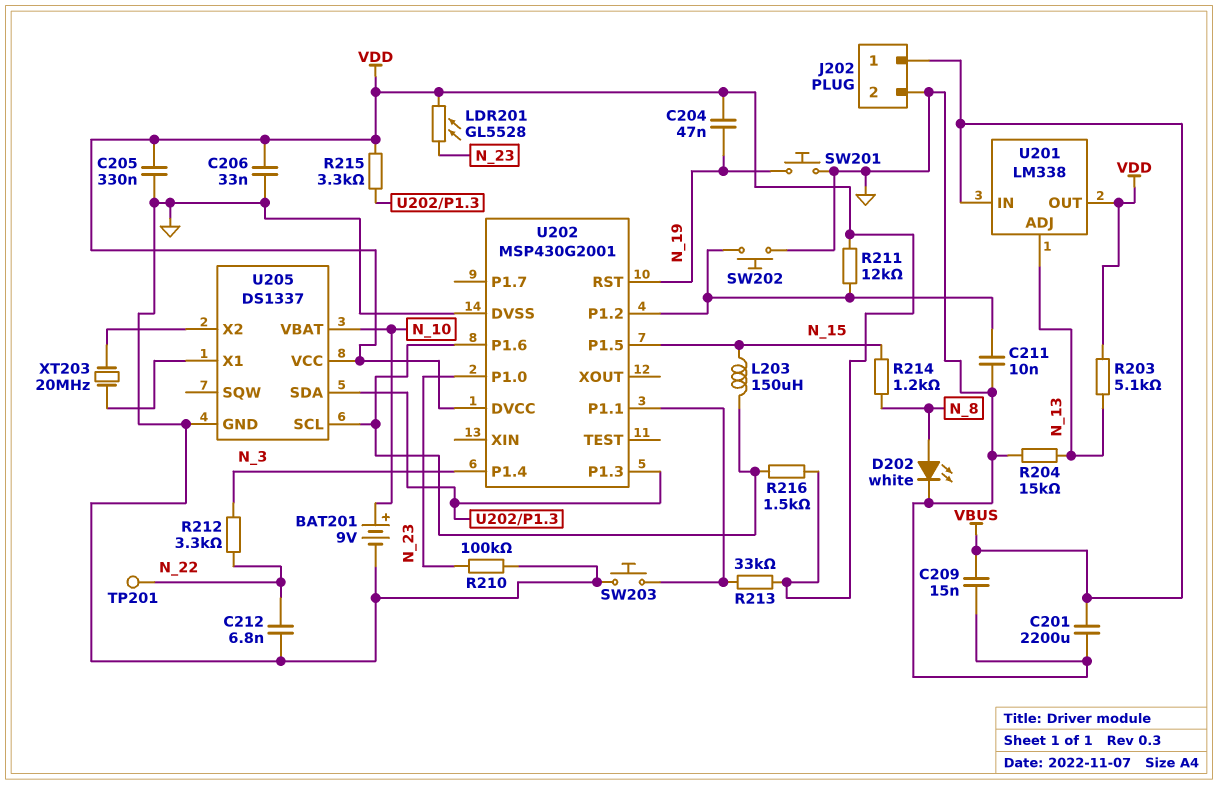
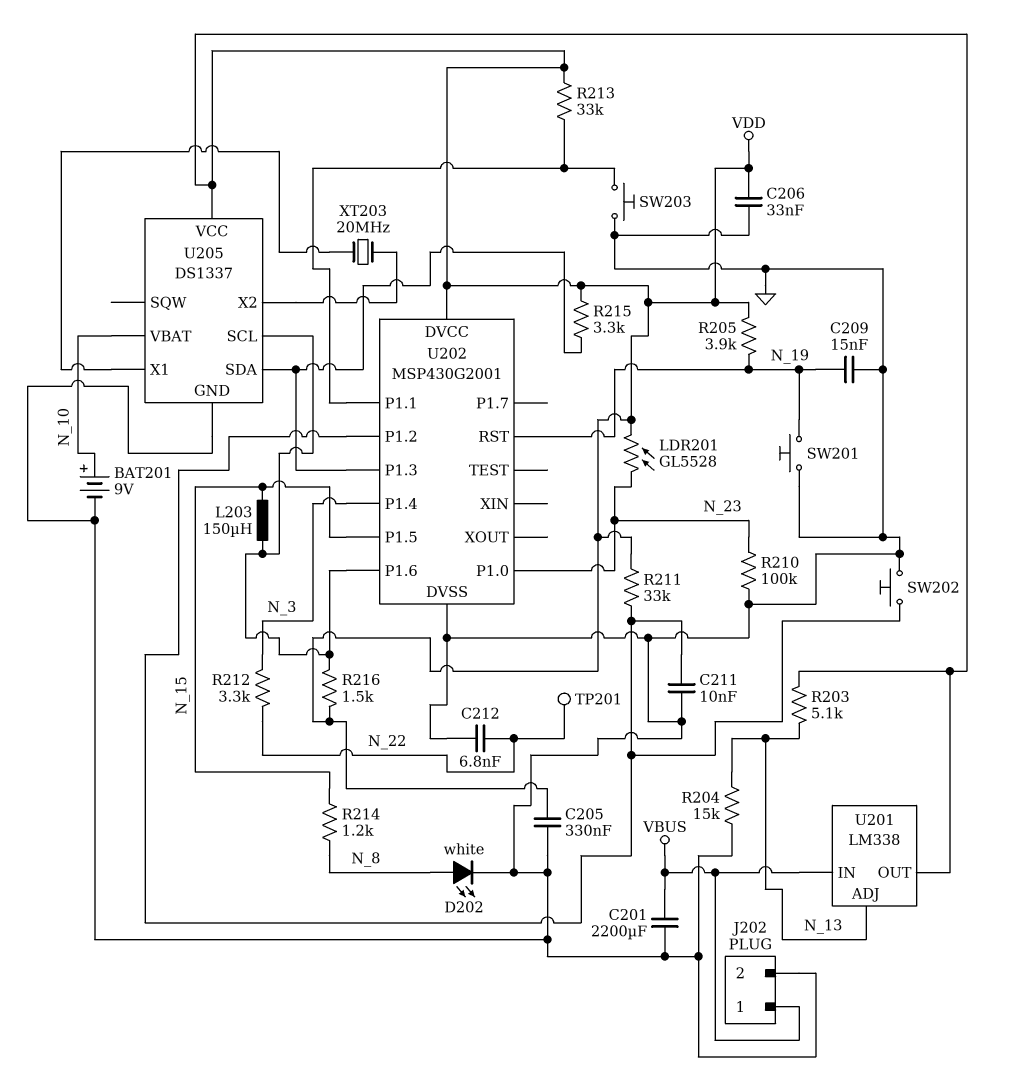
C204: 47nF (N_19, VDD) -> none
C209: 15nF (GND, VBUS) -> 15nF (GND, N_19)
R205: none -> 3.9k (N_19, VDD)
R211: 12k (U202/P1.2, VDD) -> 33k (U202/P1.2, VDD)

